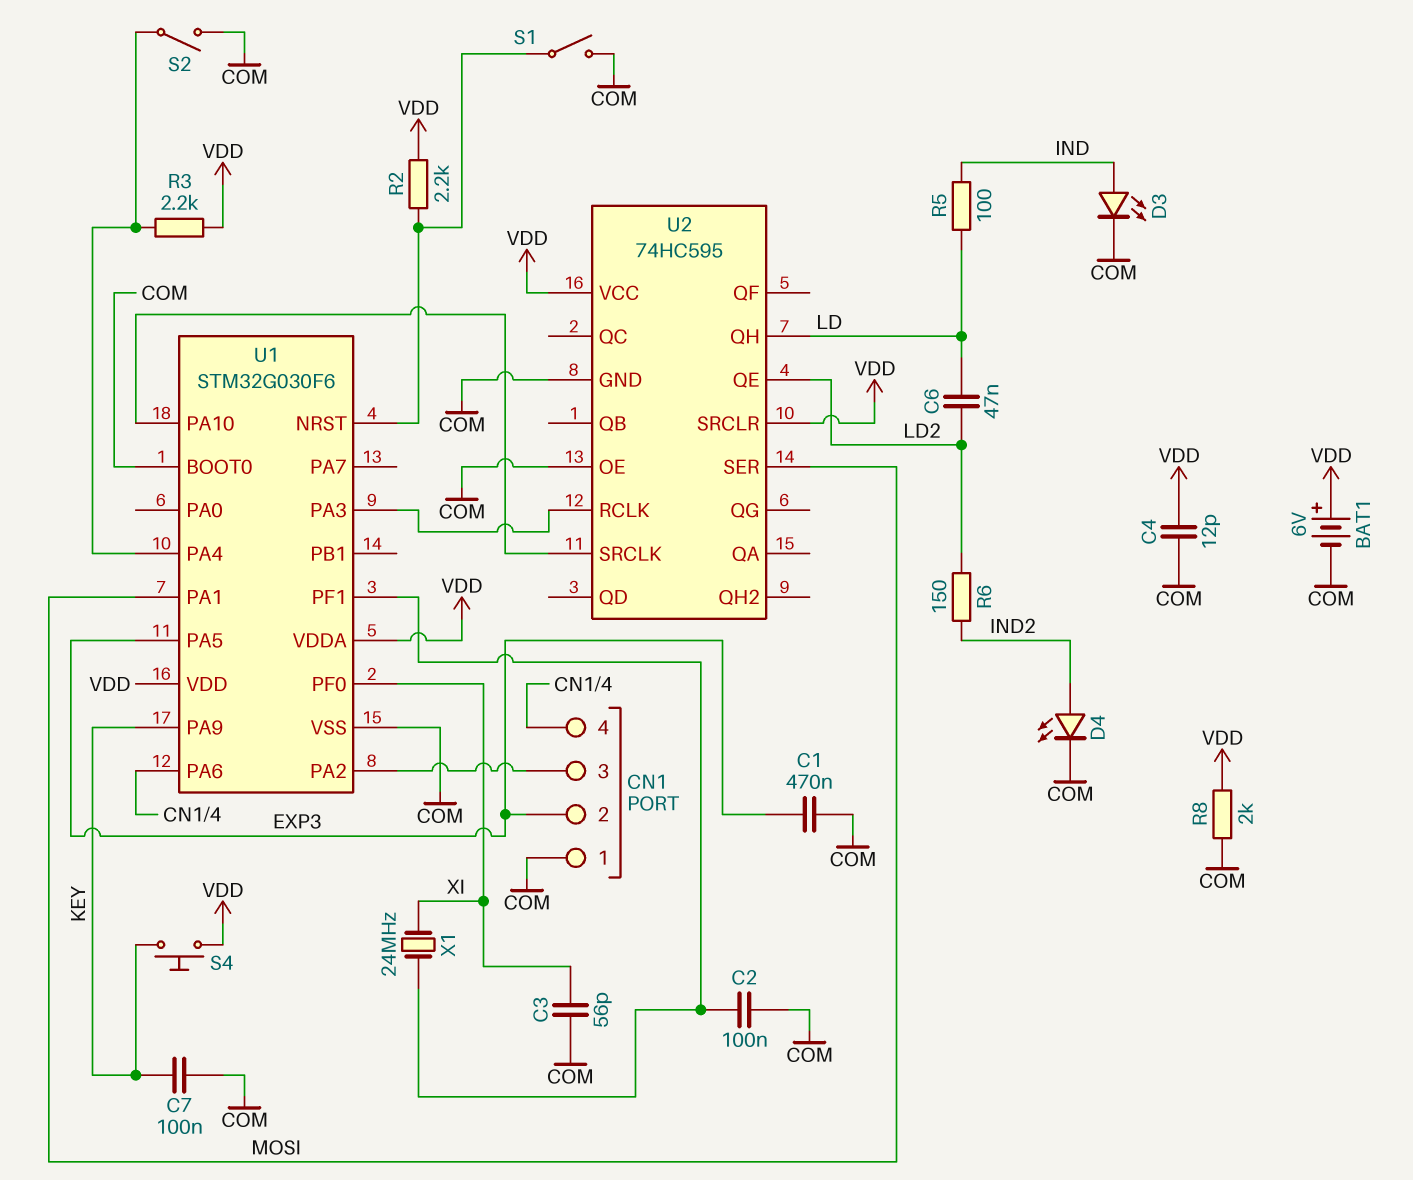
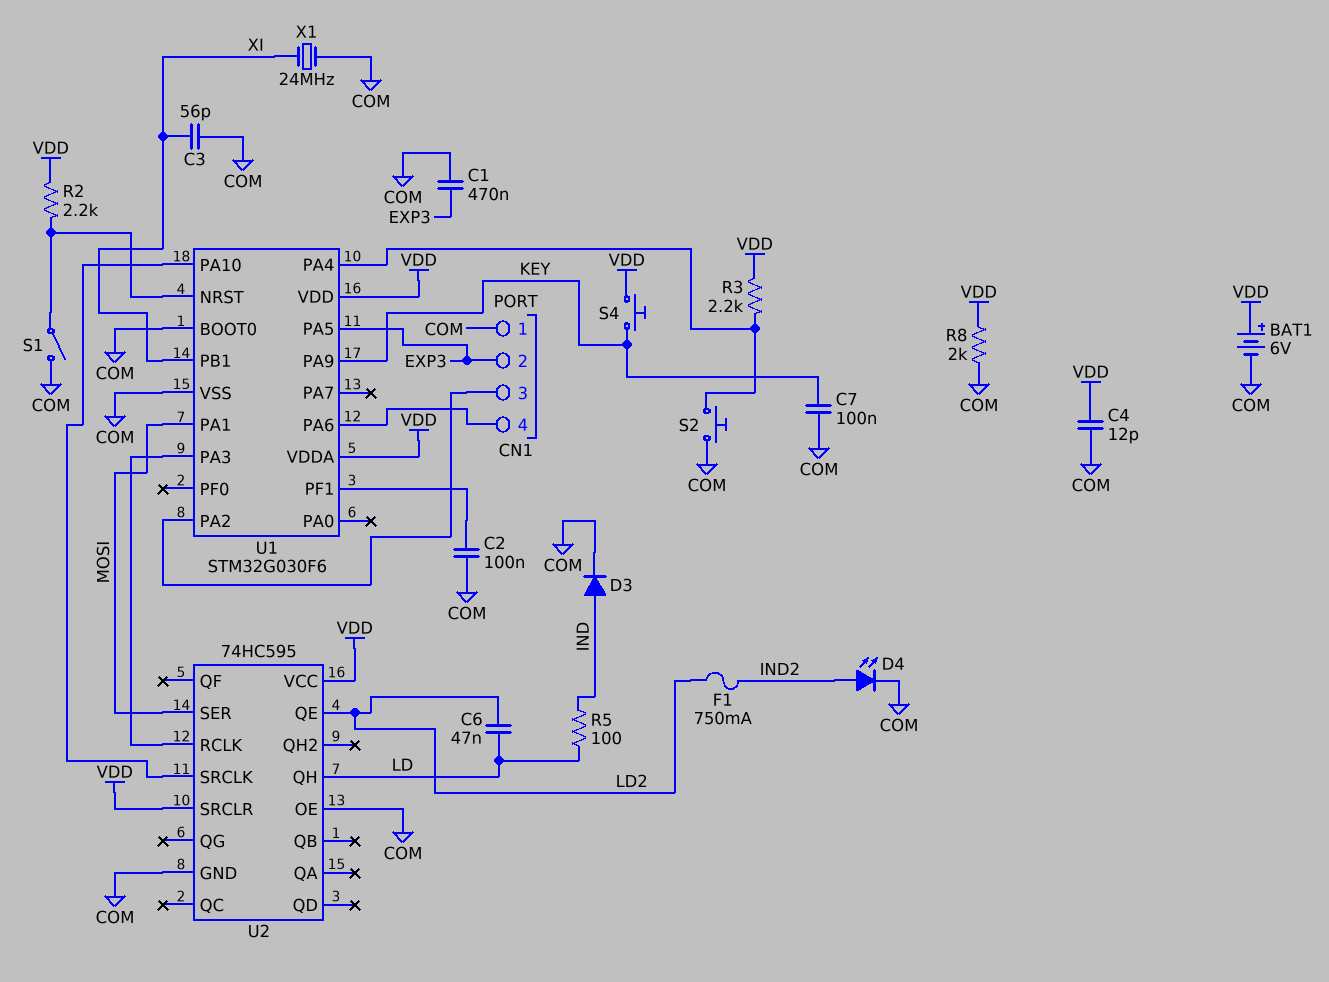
D3: LED (A IND, K COM) -> diode (A IND, K COM)
F1: none -> 750mA (IND2, LD2)
R6: 150 (IND2, LD2) -> none
S2: switch (COM, U1/PA4) -> button (COM, U1/PA4)
U1 pin PB1: none -> XI
U1 pin PF0: XI -> none
X1: 24MHz (U1/PF1, XI) -> 24MHz (COM, XI)

